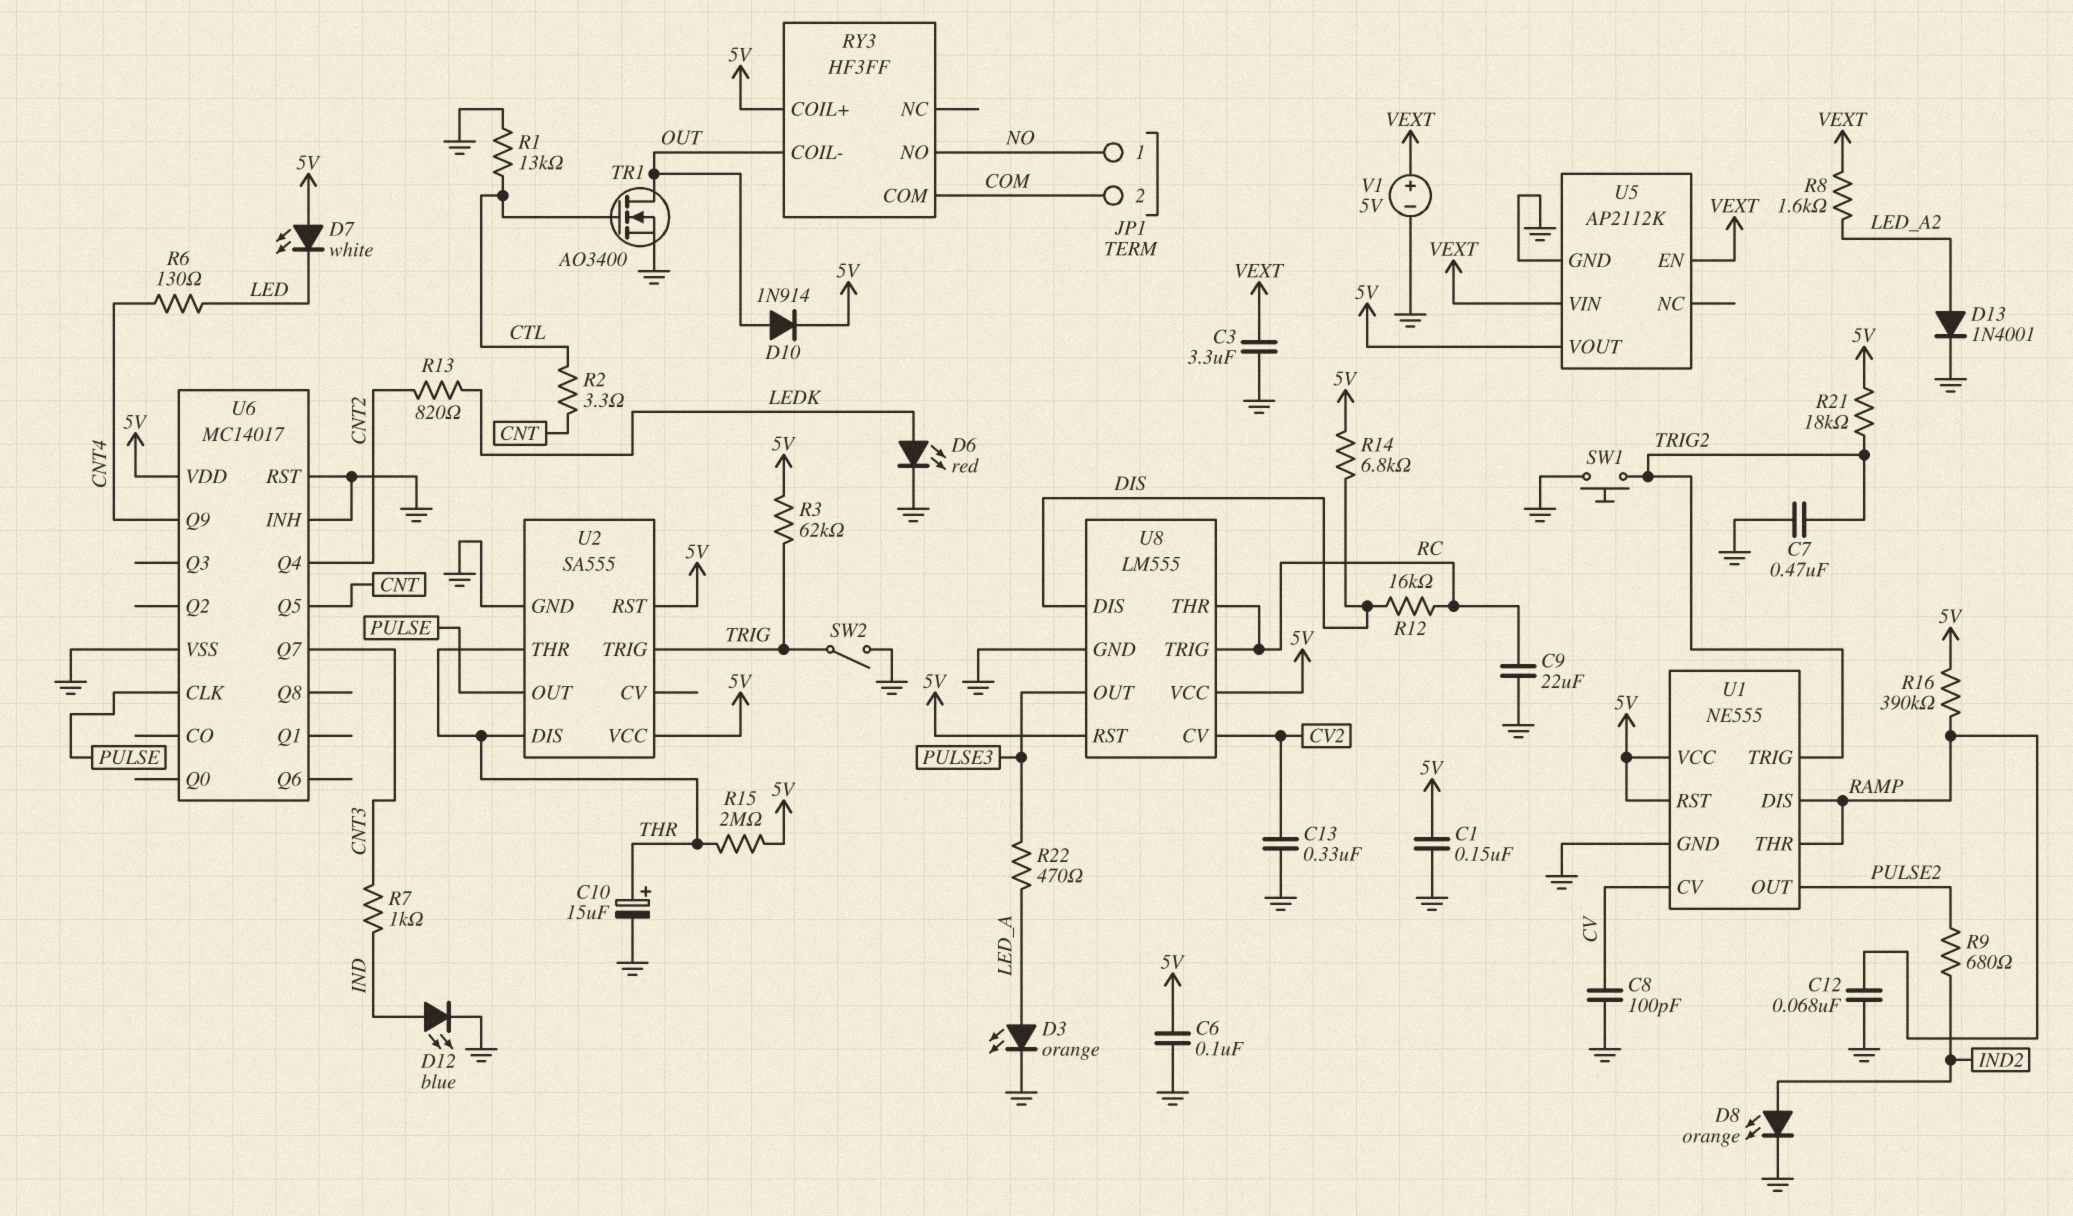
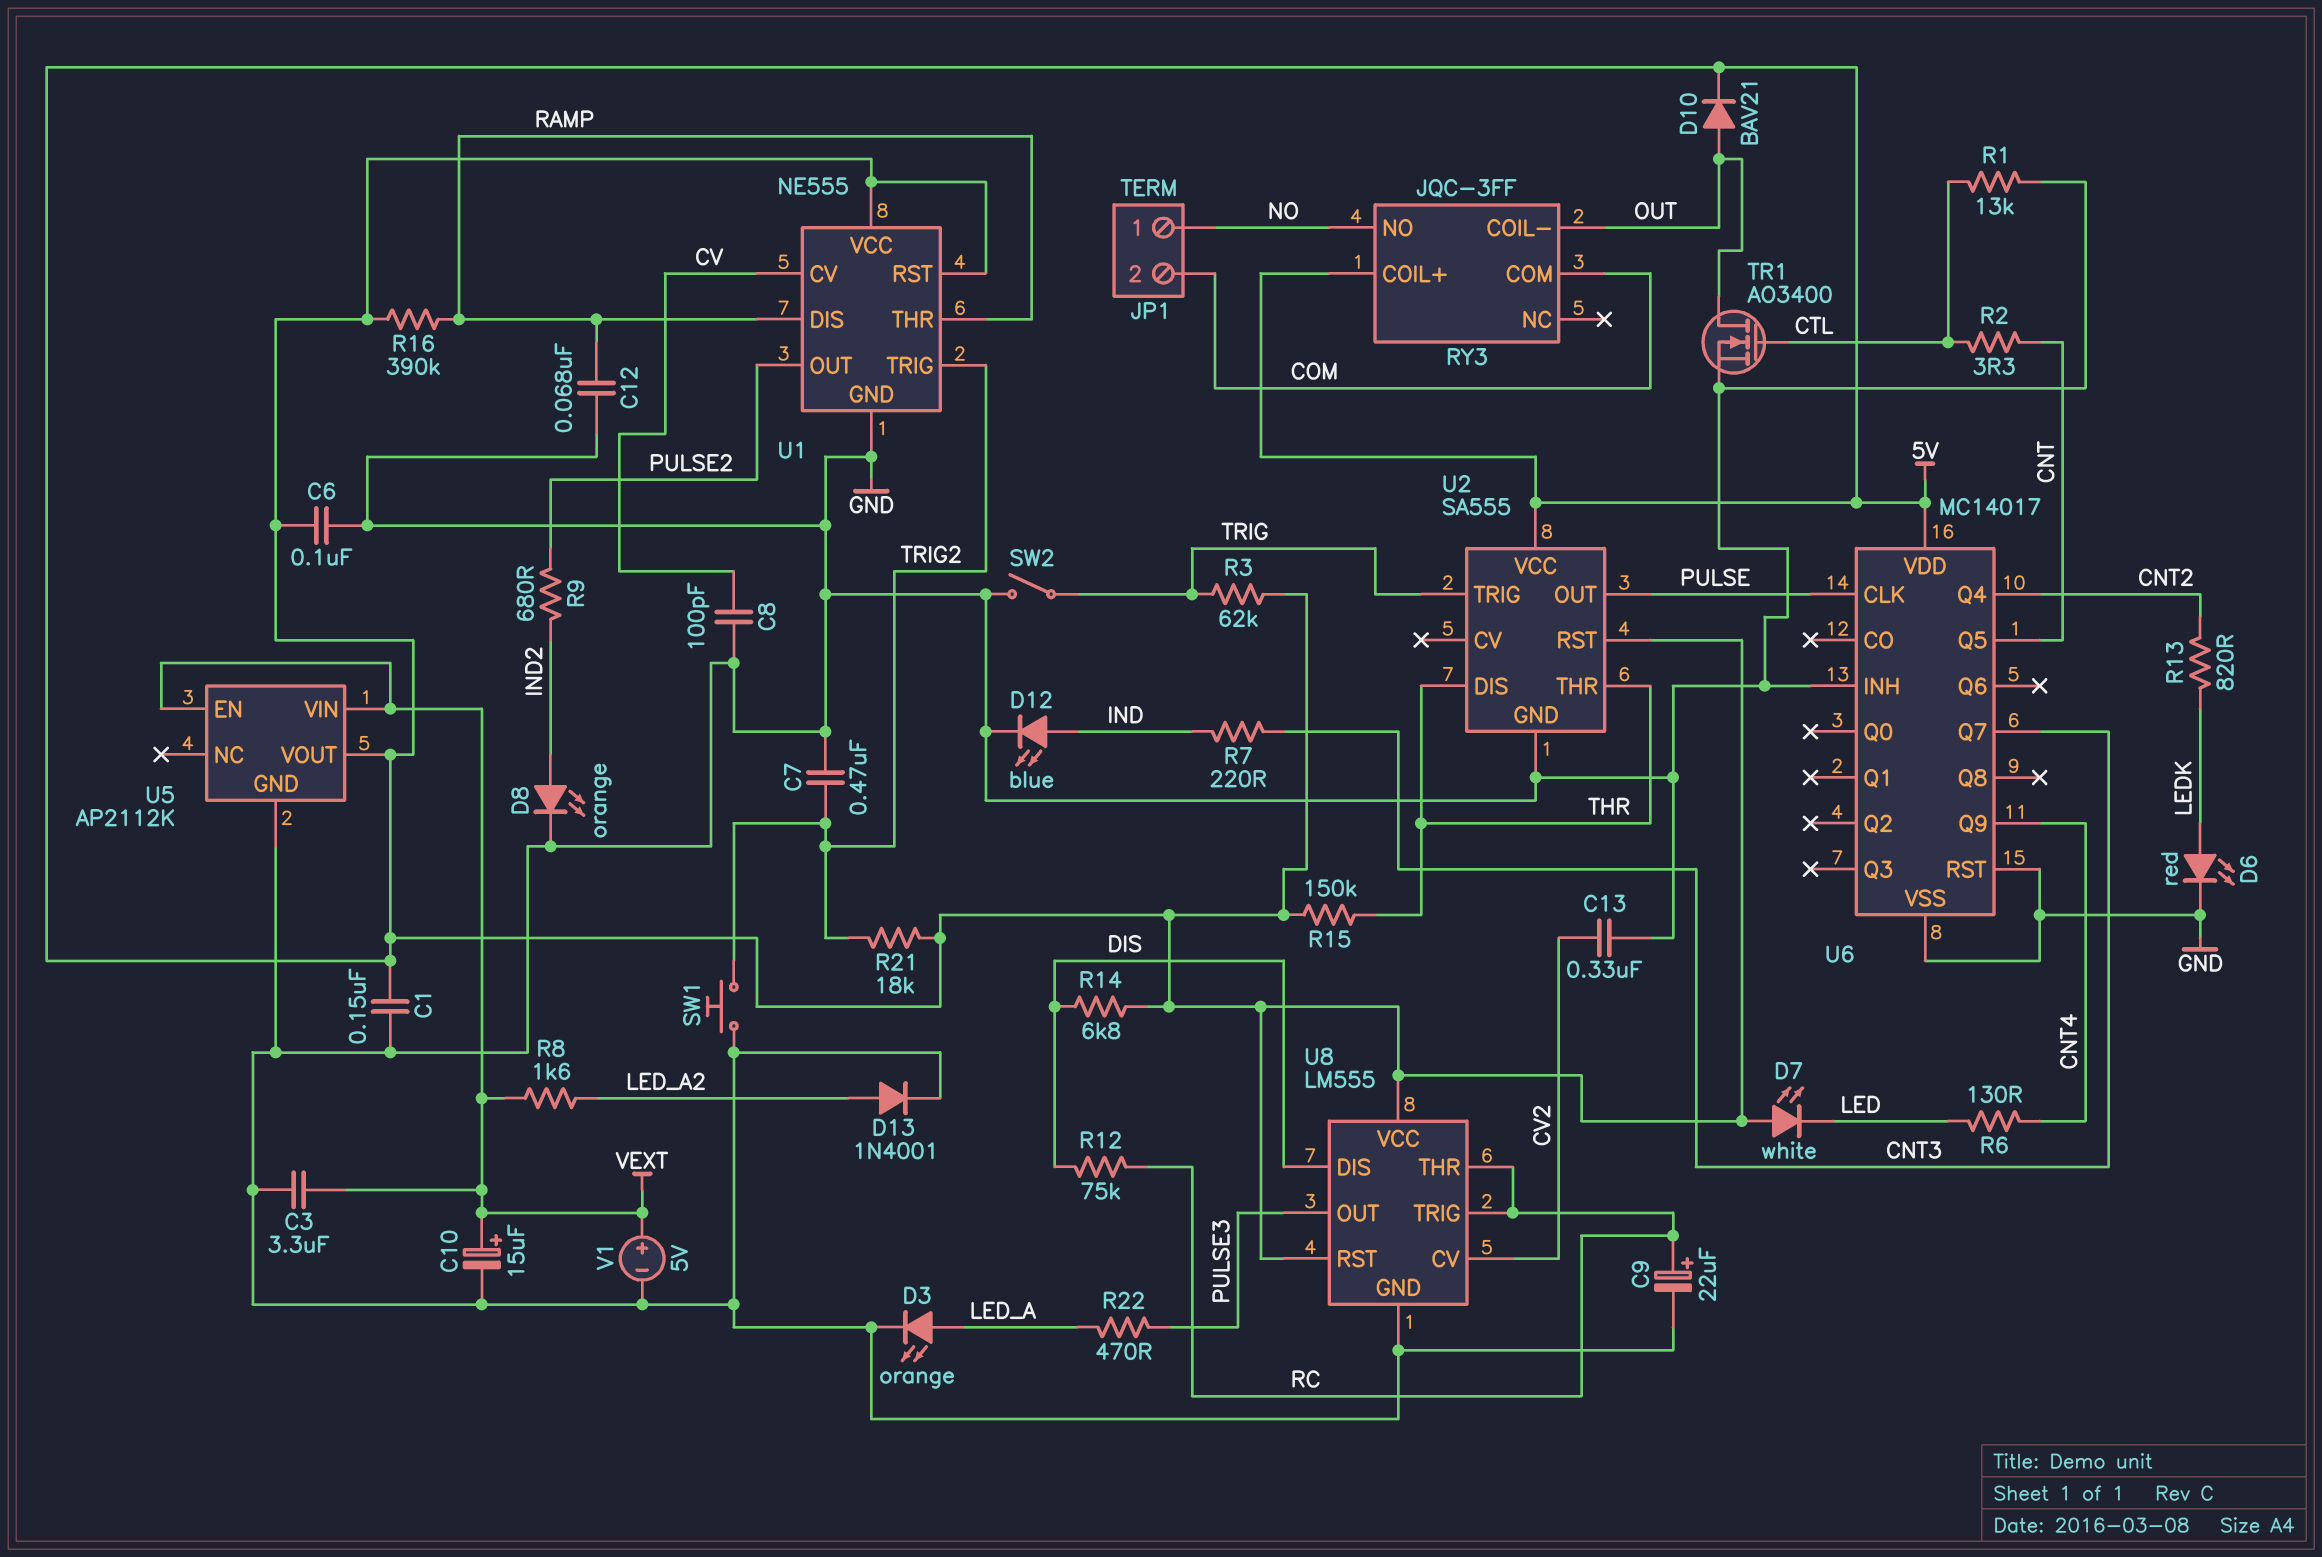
C9: 22uF (GND, RC) -> 22uF (plus RC, minus GND)
C10: 15uF (plus THR, minus GND) -> 15uF (plus VEXT, minus GND)
D10: diode 1N914 (A OUT, K 5V) -> diode BAV21 (A OUT, K 5V)
R7: 1k (CNT3, IND) -> 220 (CNT3, IND)
R12: 16k (DIS, RC) -> 75k (DIS, RC)
R15: 2M (5V, THR) -> 150k (5V, THR)
RY3: HF3FF -> JQC-3FF

